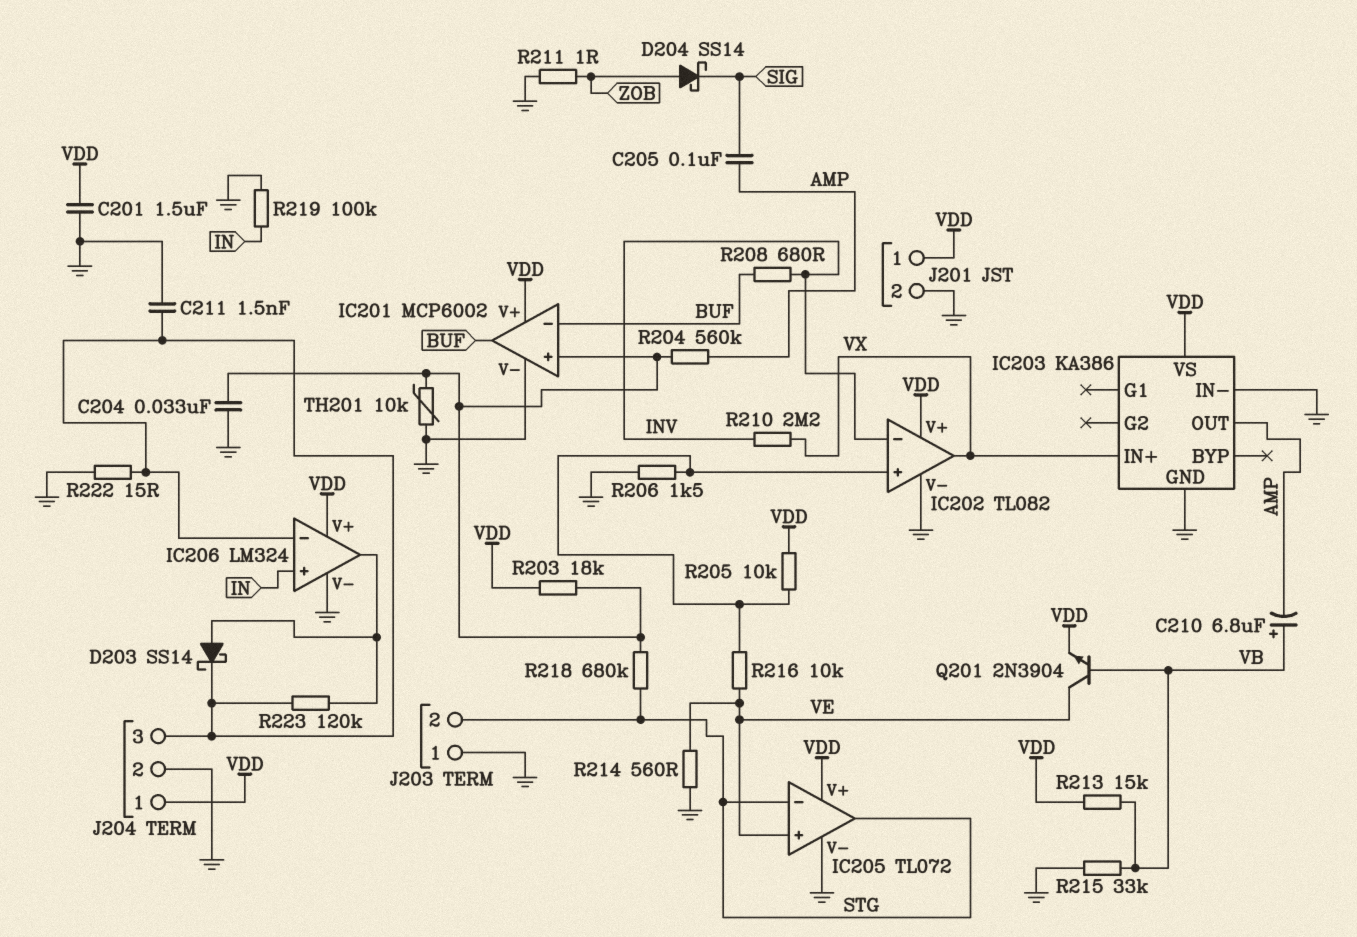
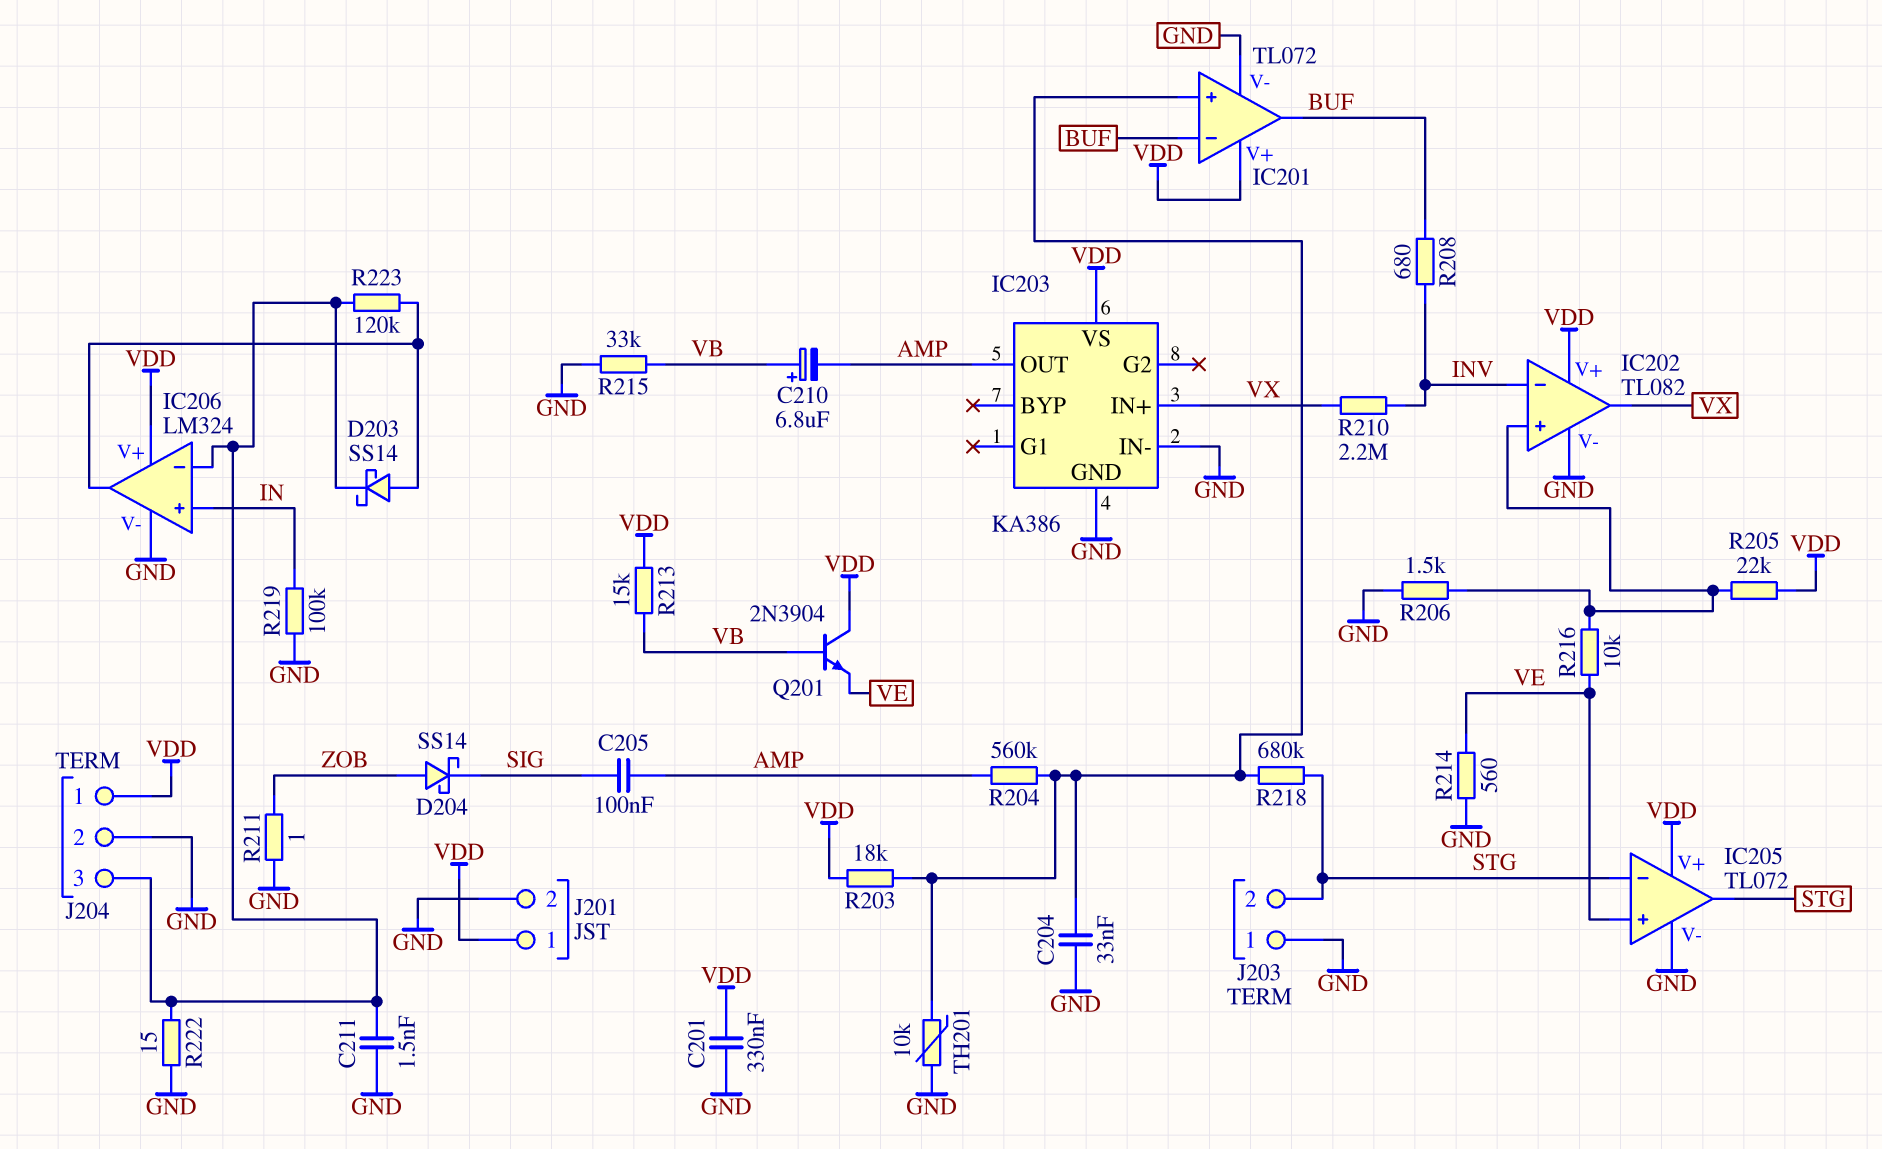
C201: 1.5uF (GND, VDD) -> 330nF (GND, VDD)
IC201: MCP6002 -> TL072
Q201: NPN 2N3904 (B VB, C VE, E VDD) -> NPN 2N3904 (B VB, C VDD, E VE)
R205: 10k (IC202/in+, VDD) -> 22k (IC202/in+, VDD)

